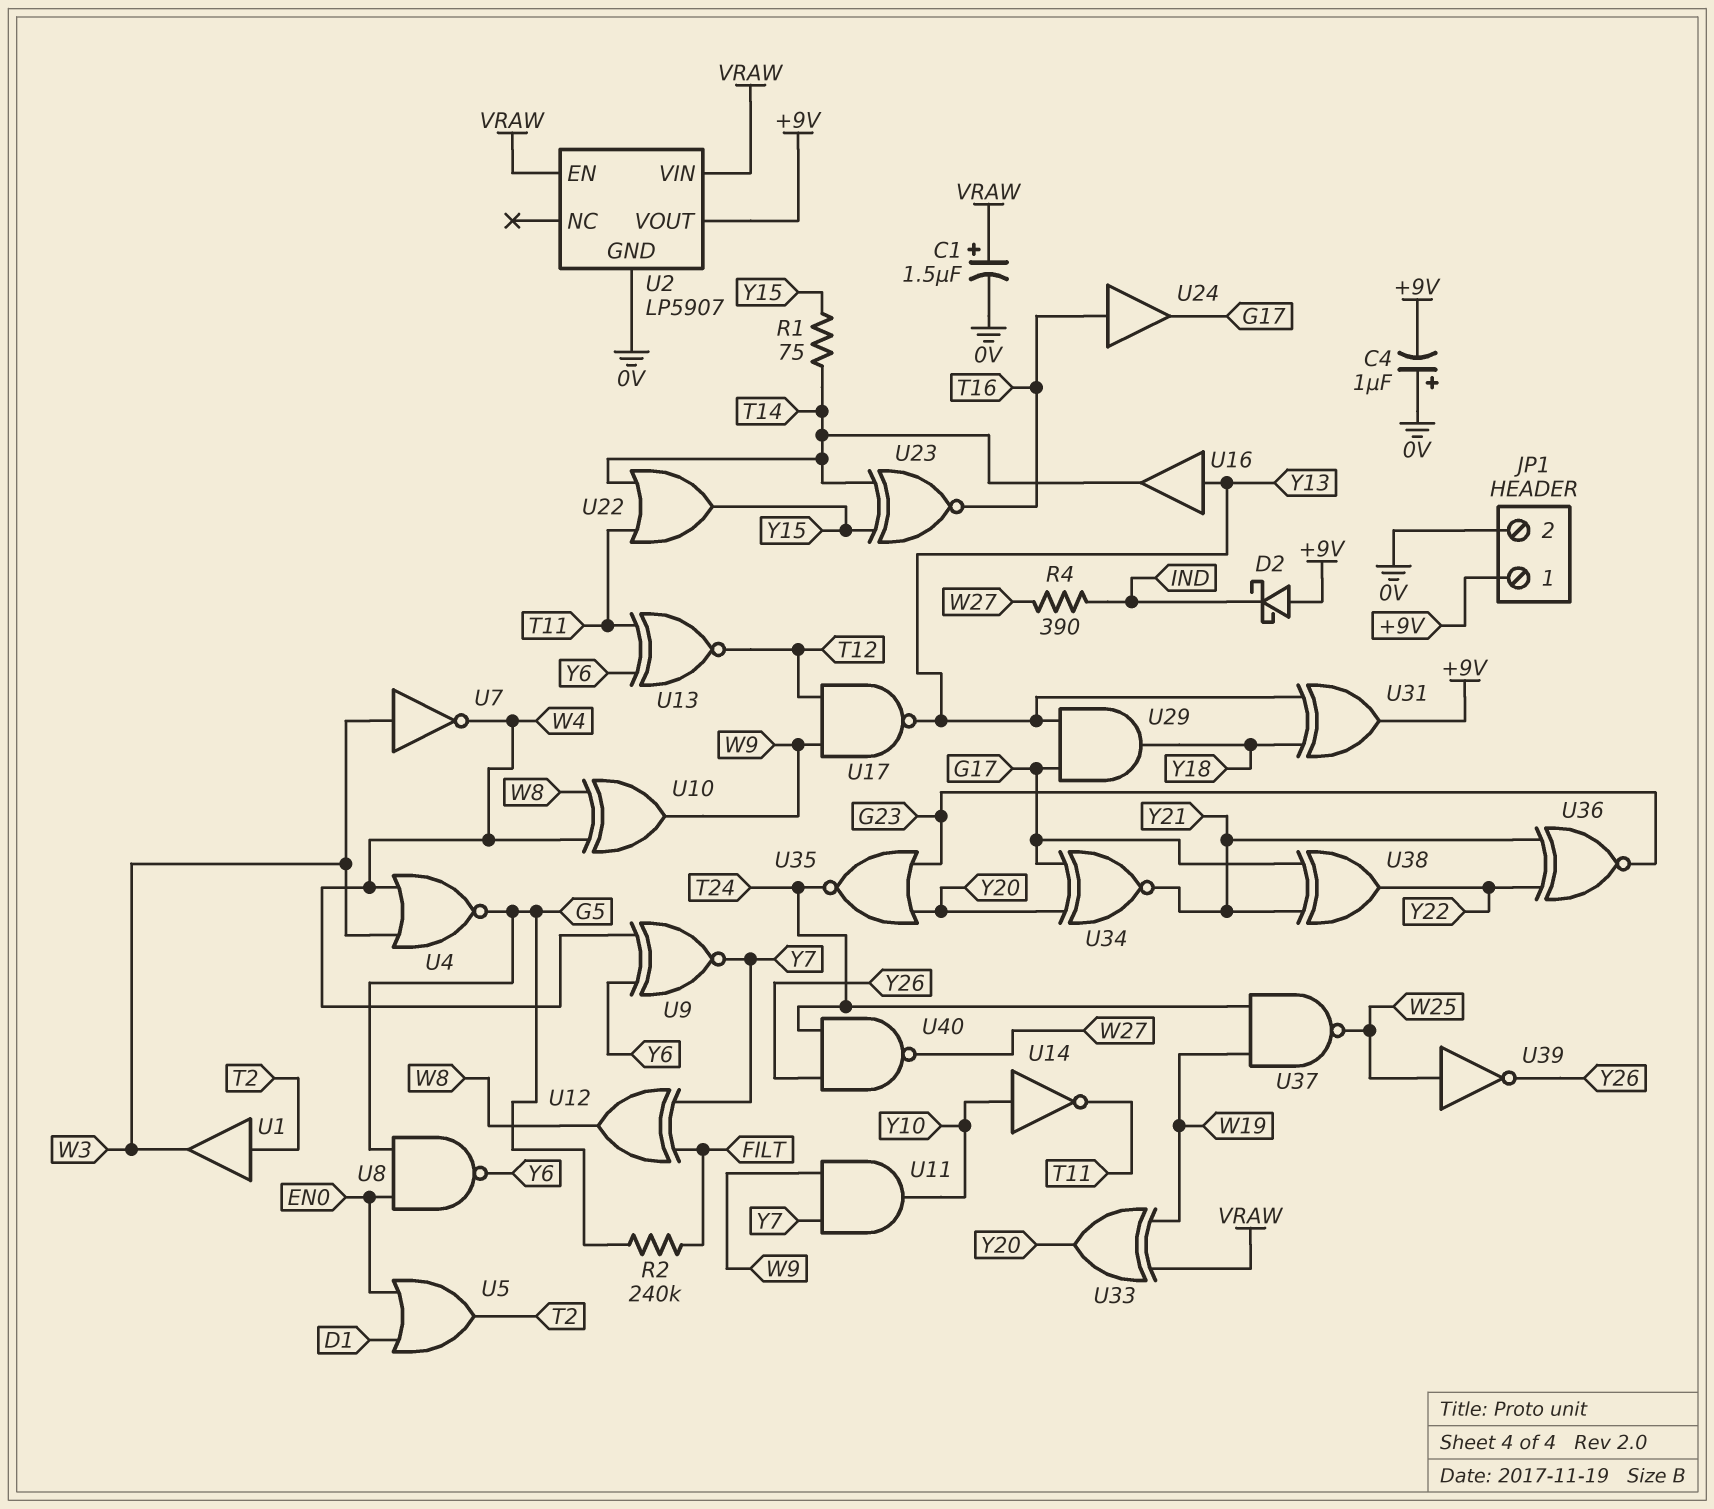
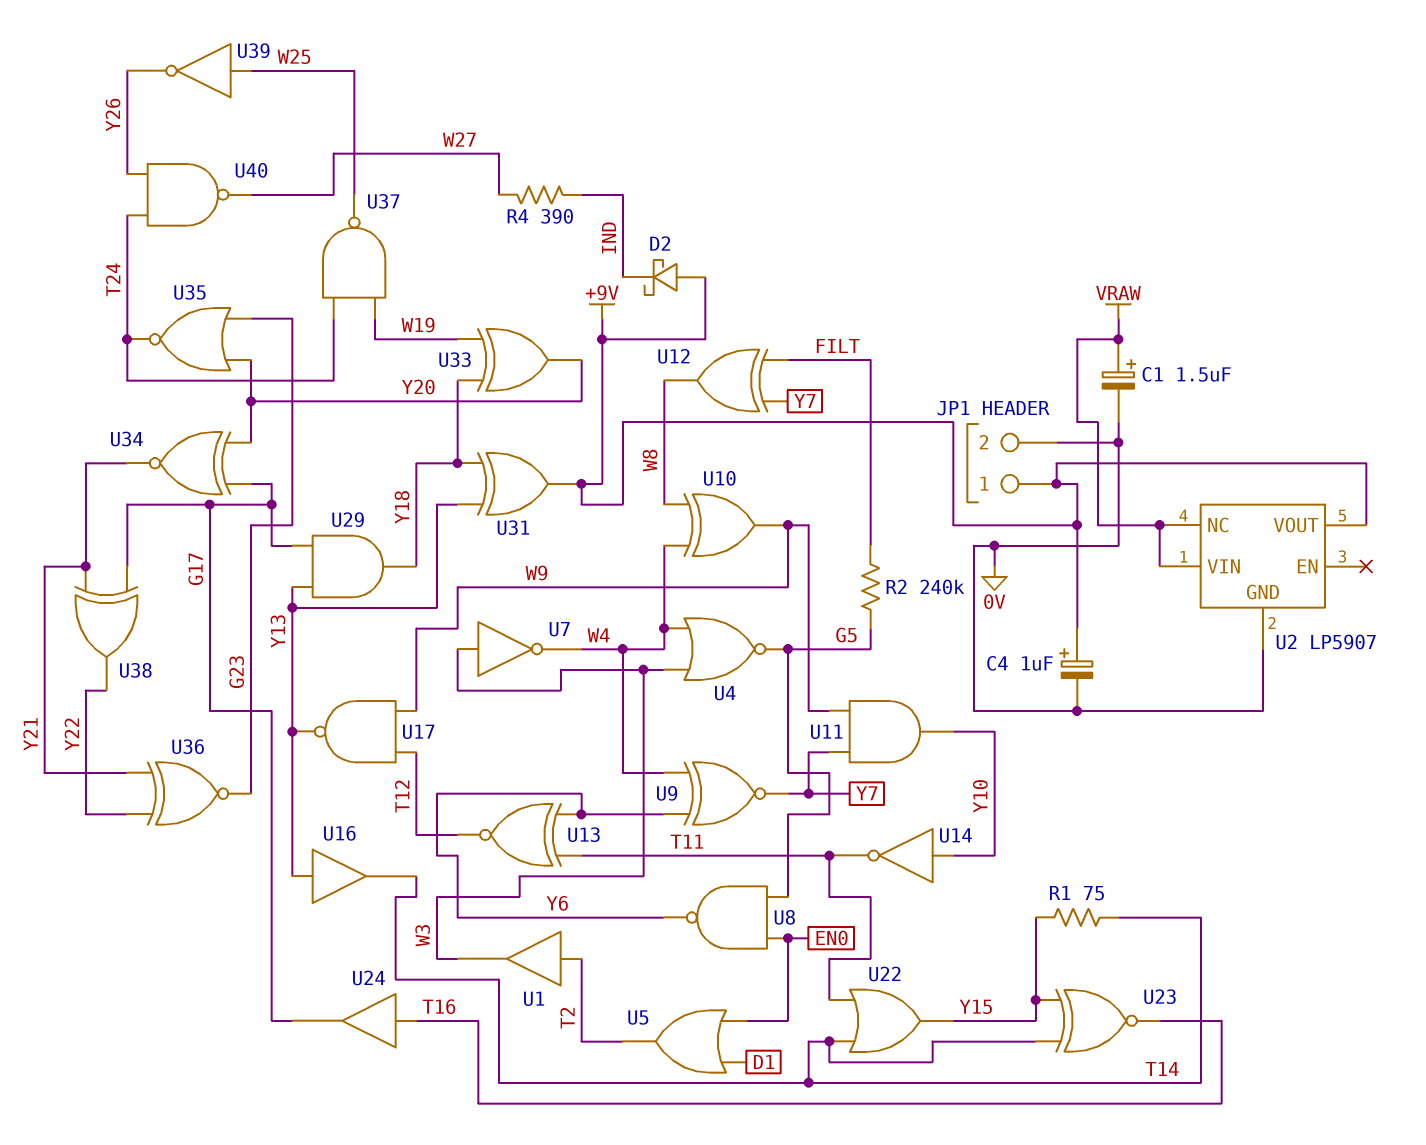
C4: 1uF (plus 0V, minus +9V) -> 1uF (plus +9V, minus 0V)
U2 pin EN: VRAW -> none
U2 pin NC: none -> VRAW
U33: XOR (in VRAW, in W19, out Y20) -> XOR (in W19, in Y18, out Y20)

